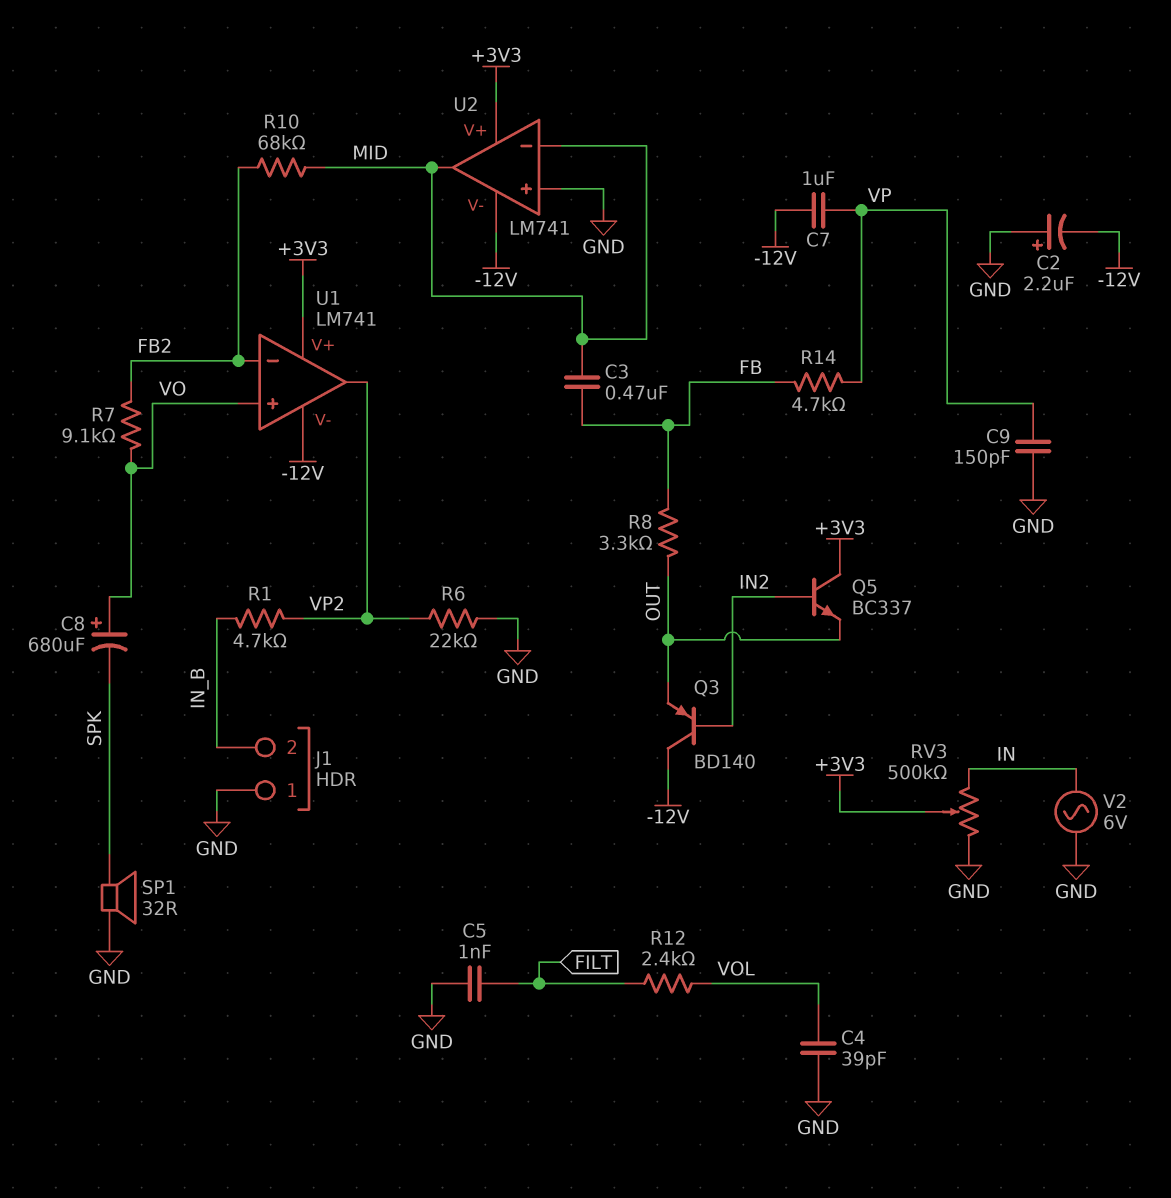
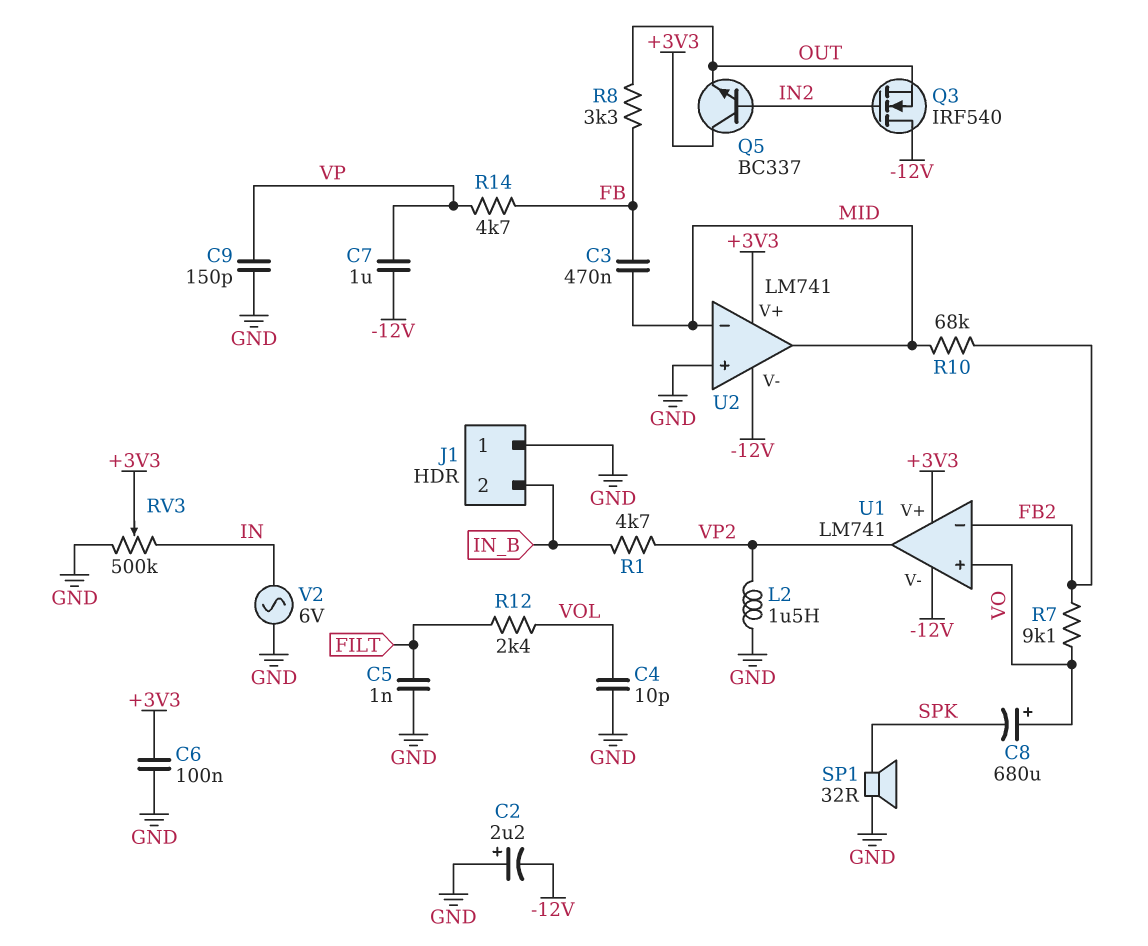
C4: 39pF (GND, VOL) -> 10pF (GND, VOL)
C6: none -> 100nF (+3V3, GND)
L2: none -> 1.5uH (GND, VP2)
Q3: PNP BD140 (B IN2, C -12V, E OUT) -> NMOS IRF540 (G IN2, D -12V, S OUT)
R6: 22k (GND, VP2) -> none

